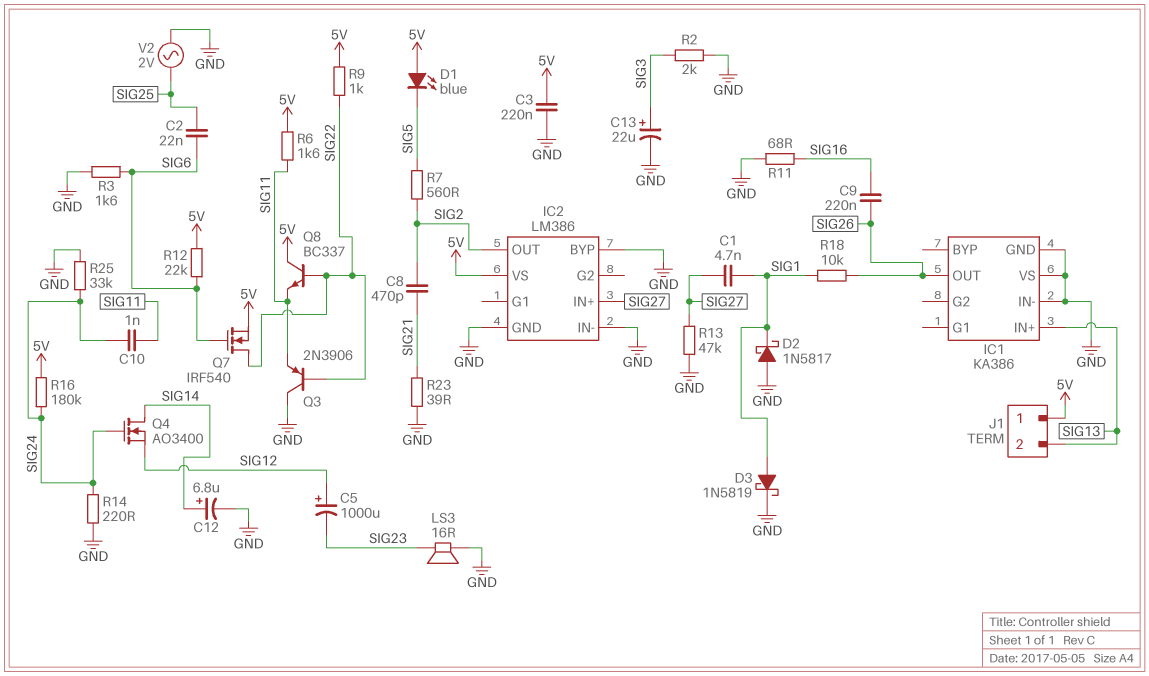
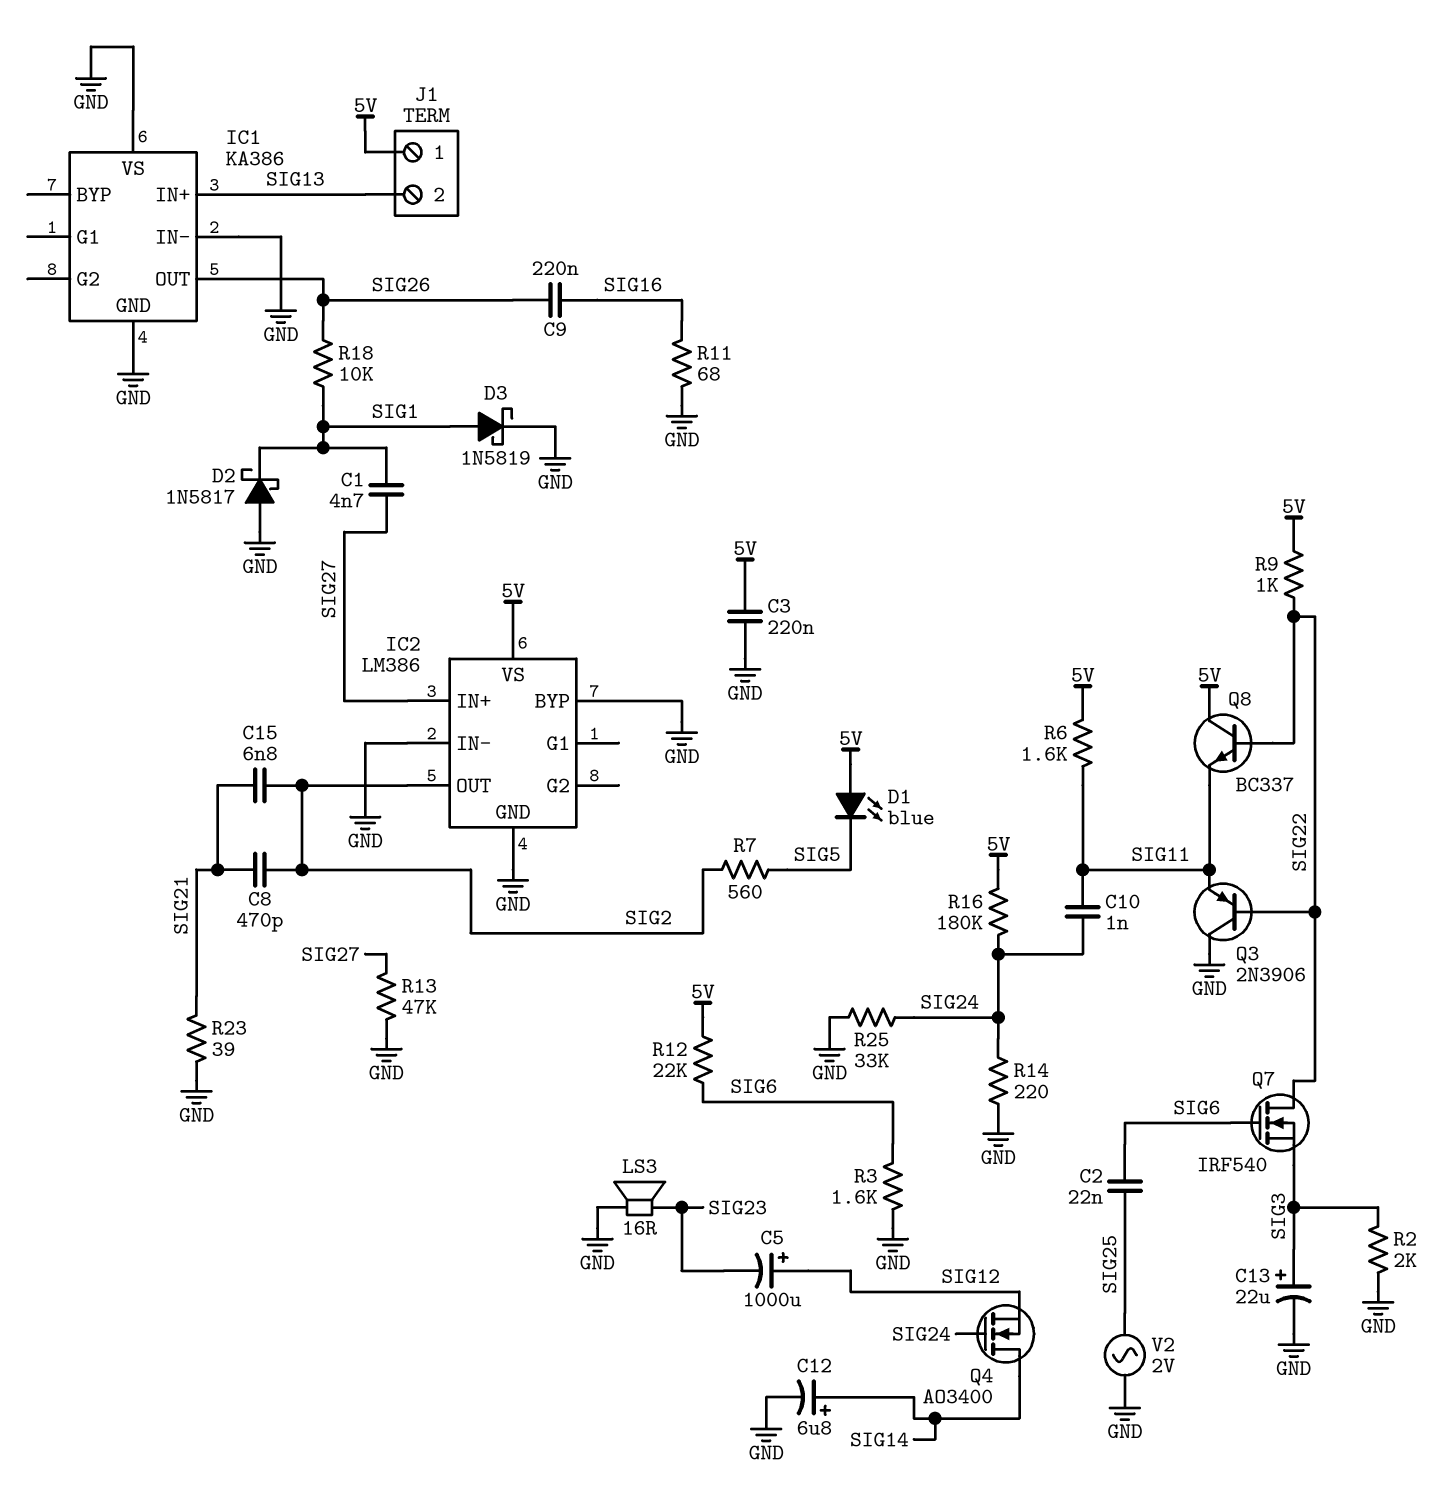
C15: none -> 6.8nF (SIG2, SIG21)
Q7: NMOS IRF540 (G SIG6, D SIG22, S 5V) -> NMOS IRF540 (G SIG6, D SIG22, S SIG3)

